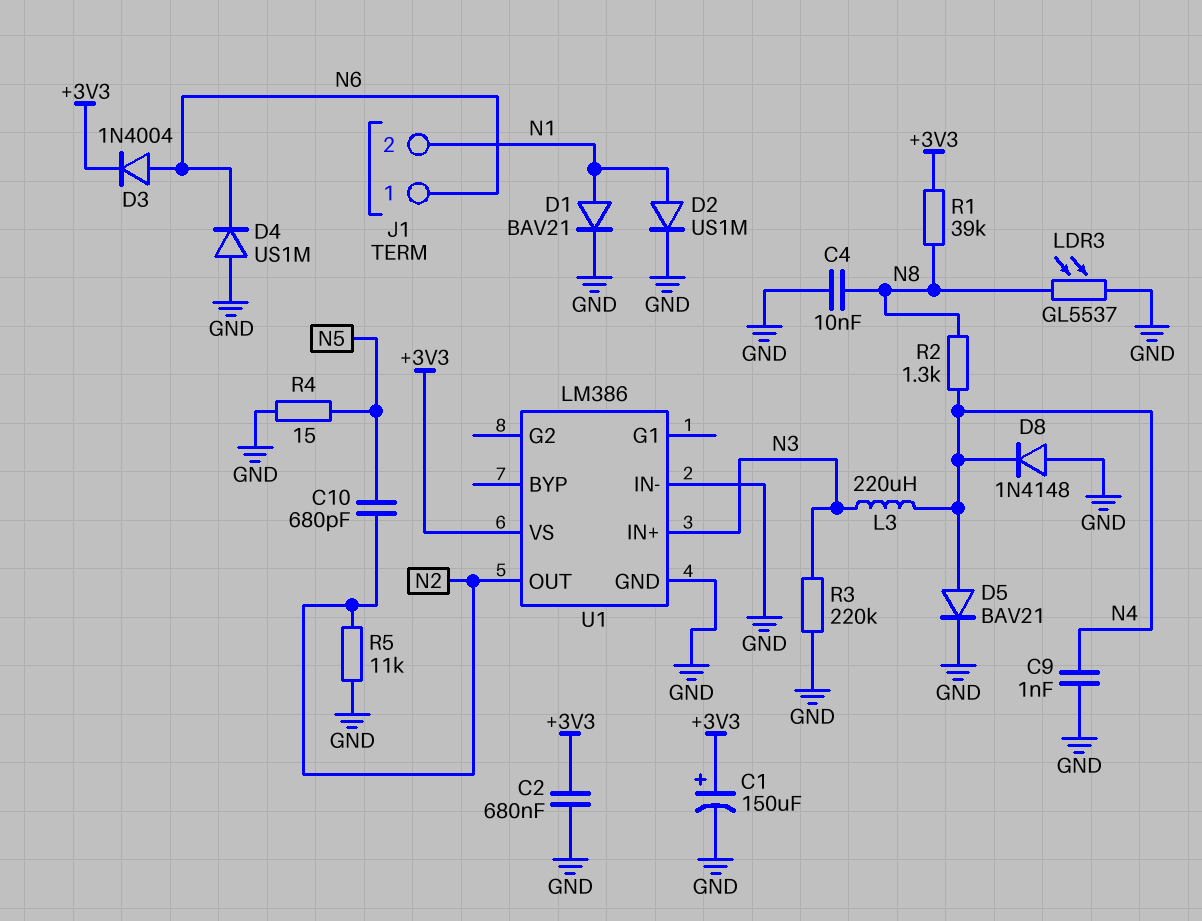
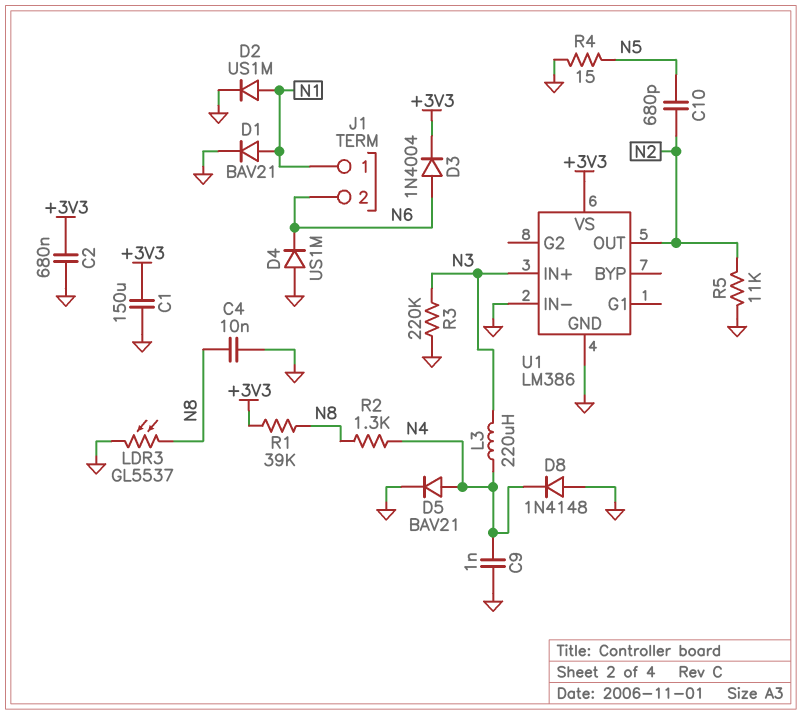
C1: 150uF (plus +3V3, minus GND) -> 150uF (+3V3, GND)
J1 pin 1: N6 -> N1
J1 pin 2: N1 -> N6

